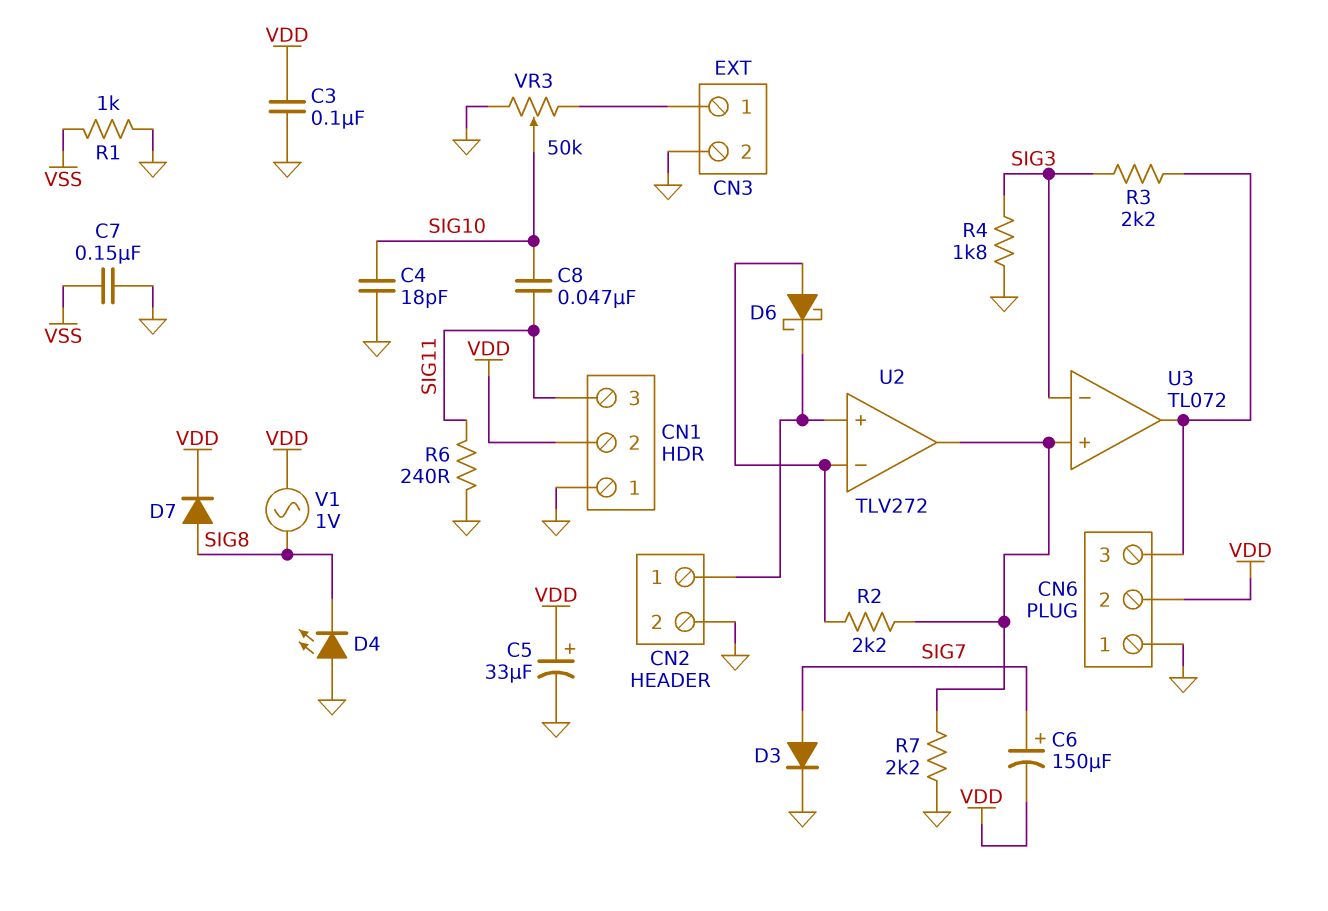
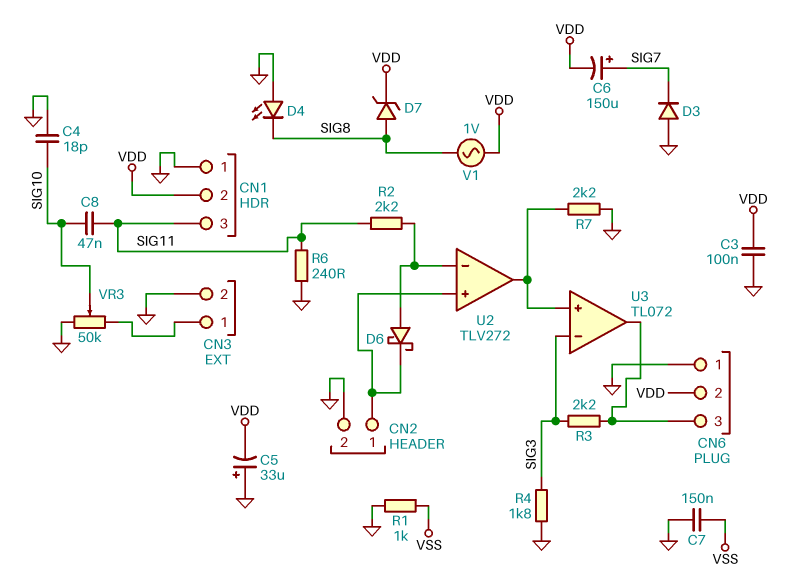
C5: 33uF (plus VDD, minus GND) -> 33uF (plus GND, minus VDD)
D3: diode (A SIG7, K GND) -> diode (A GND, K SIG7)
D7: diode (A SIG8, K VDD) -> zener (A SIG8, K VDD)
R2: 2.2k (U2/in-, U2/out) -> 2.2k (SIG11, U2/in-)

